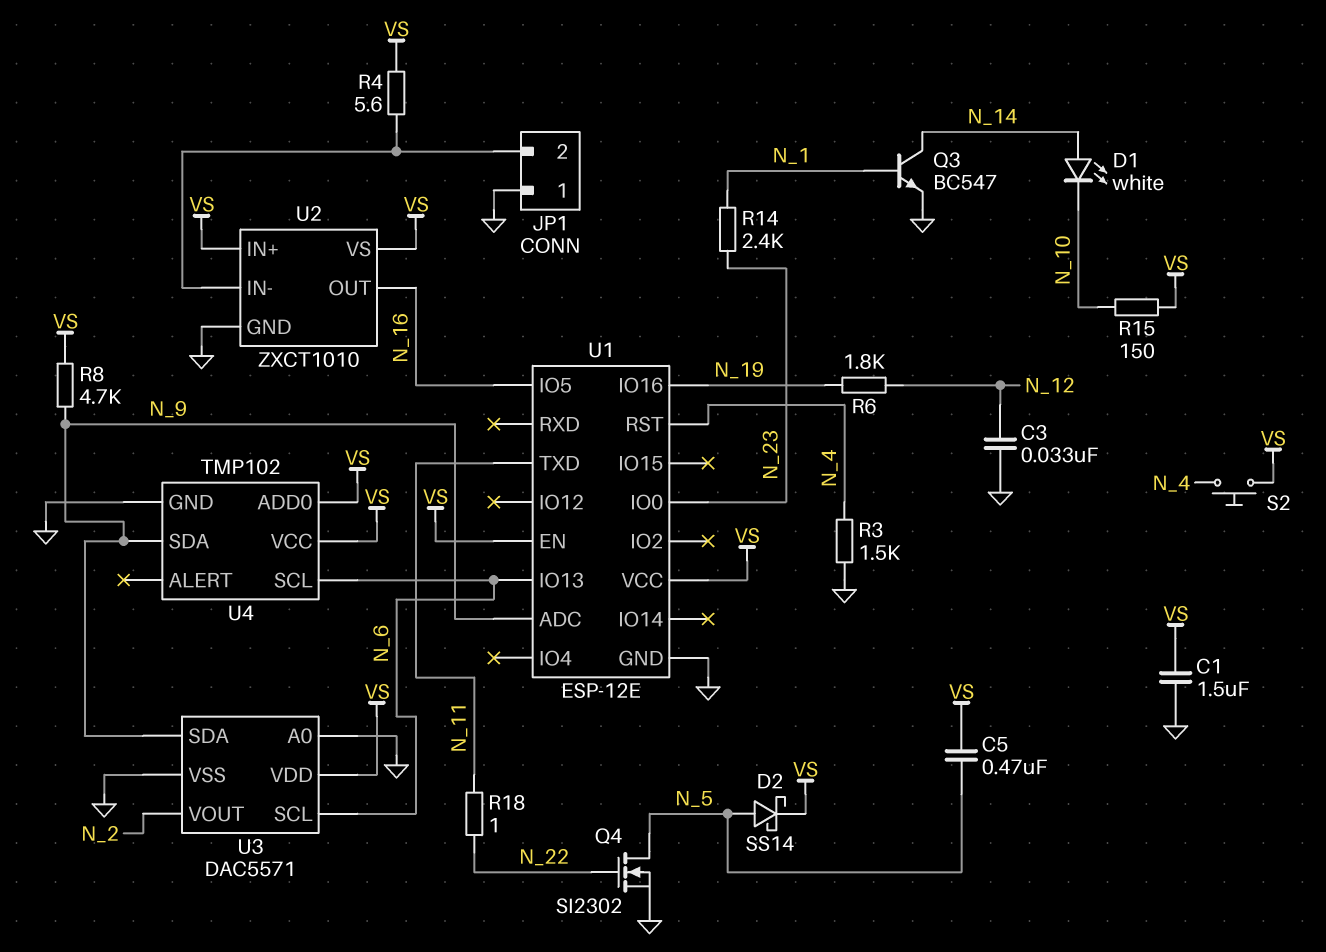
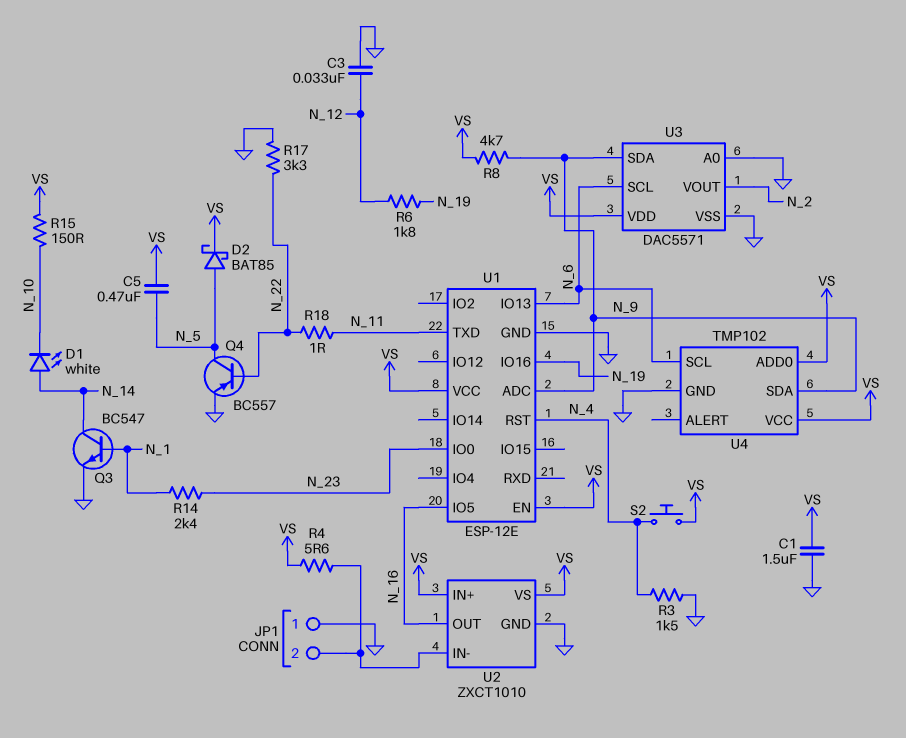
D2: schottky SS14 (A N_5, K VS) -> schottky BAT85 (A N_5, K VS)
Q4: NMOS SI2302 (G N_22, D N_5, S GND) -> PNP BC557 (B N_22, C N_5, E GND)
R17: none -> 3.3k (GND, N_22)

